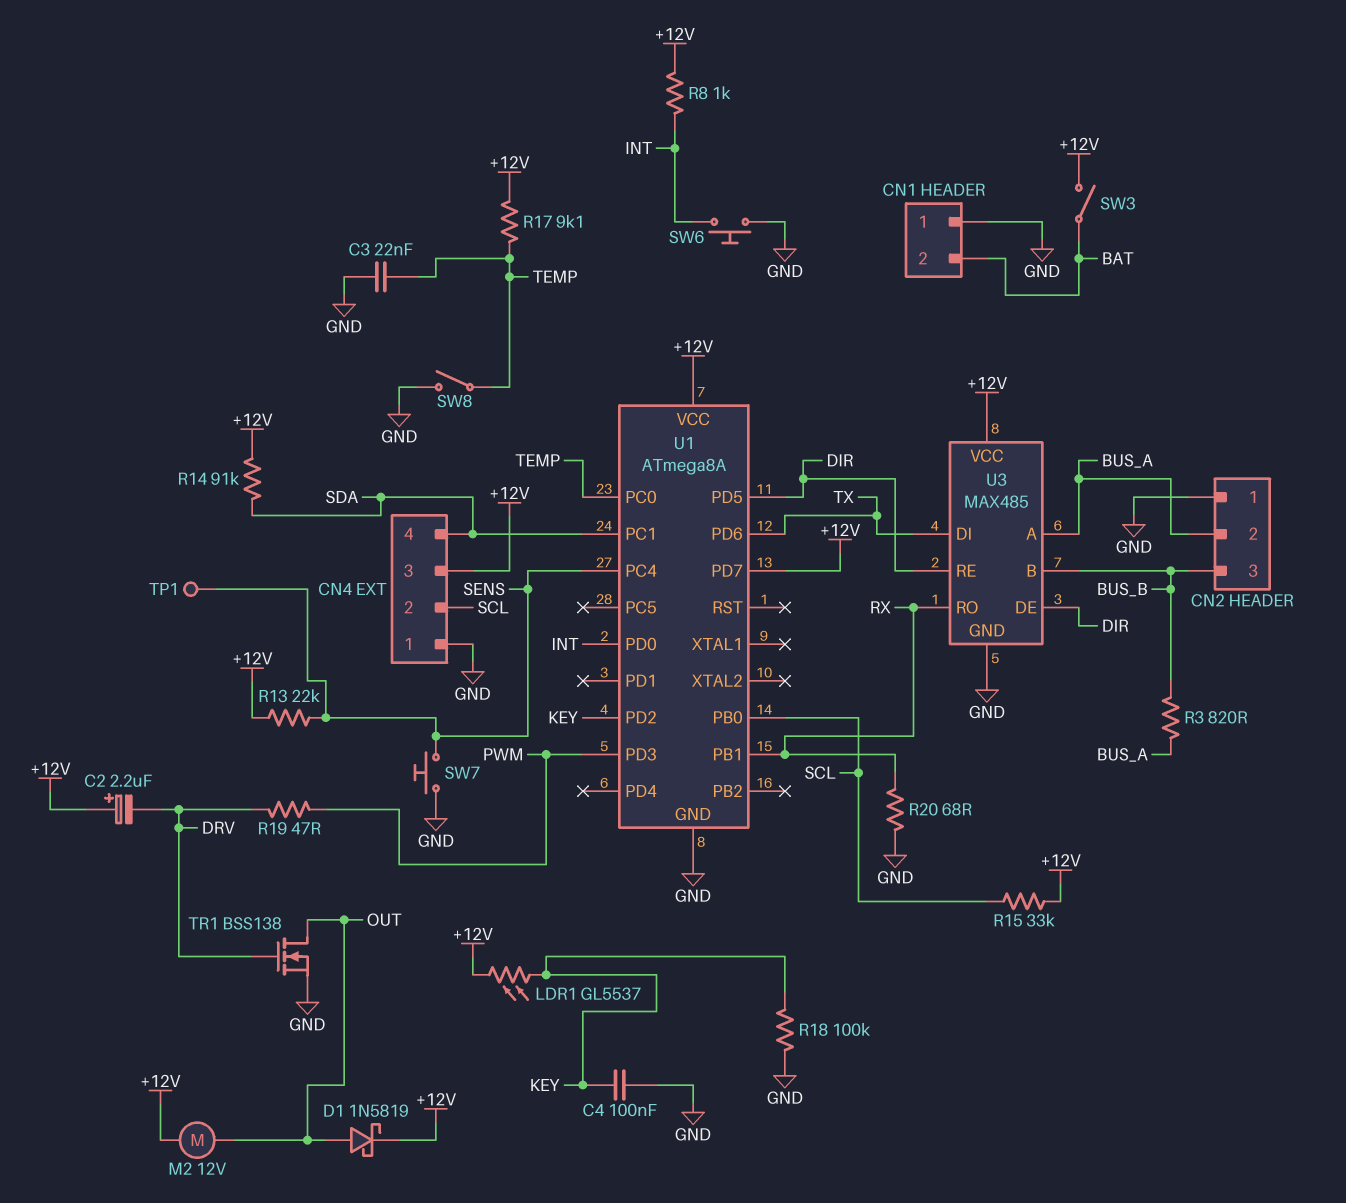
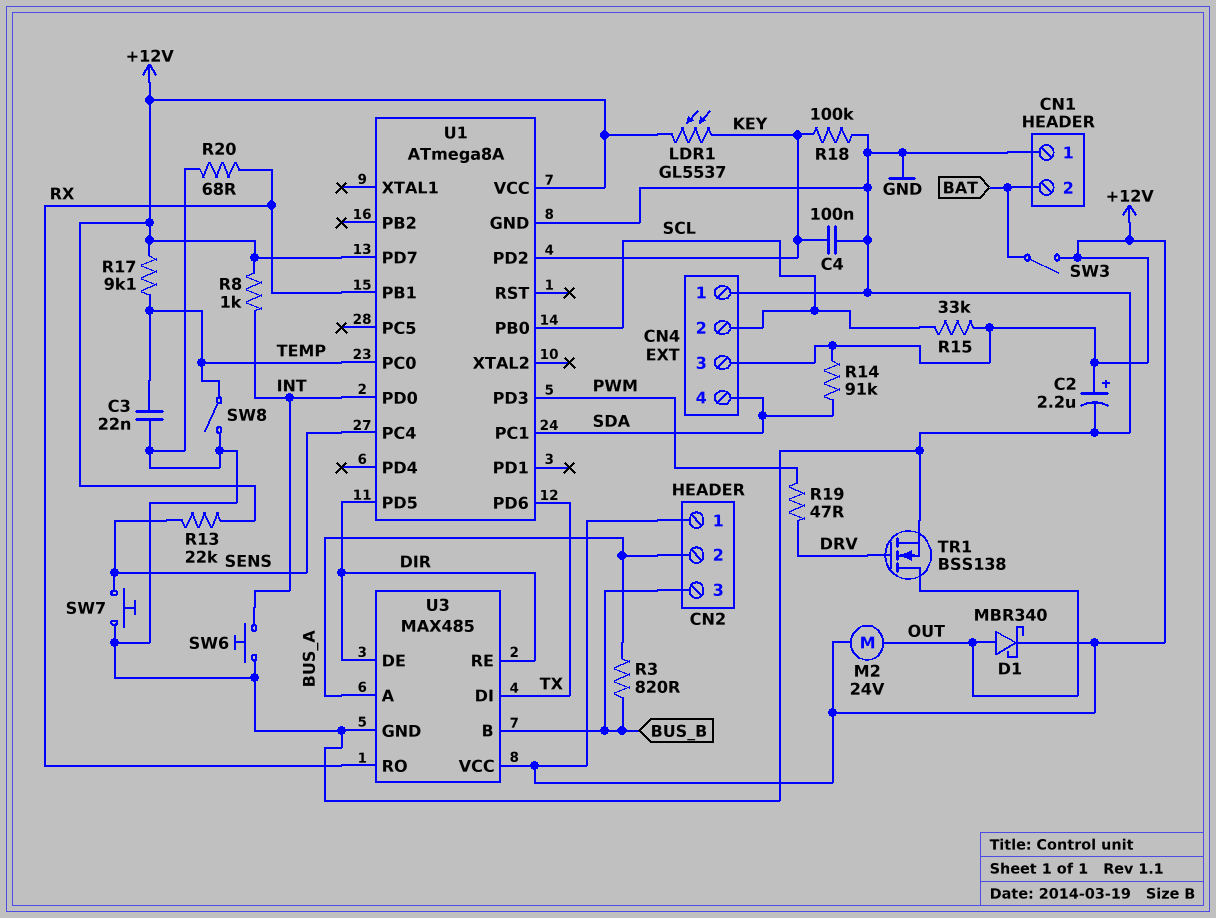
C2: 2.2uF (plus +12V, minus DRV) -> 2.2uF (plus +12V, minus GND)
CN2 pin 1: GND -> +12V
D1: schottky 1N5819 (A OUT, K +12V) -> schottky MBR340 (A OUT, K +12V)
M2: motor 12V (+12V, OUT) -> motor 24V (+12V, OUT)
TP1: test point (SENS) -> none

